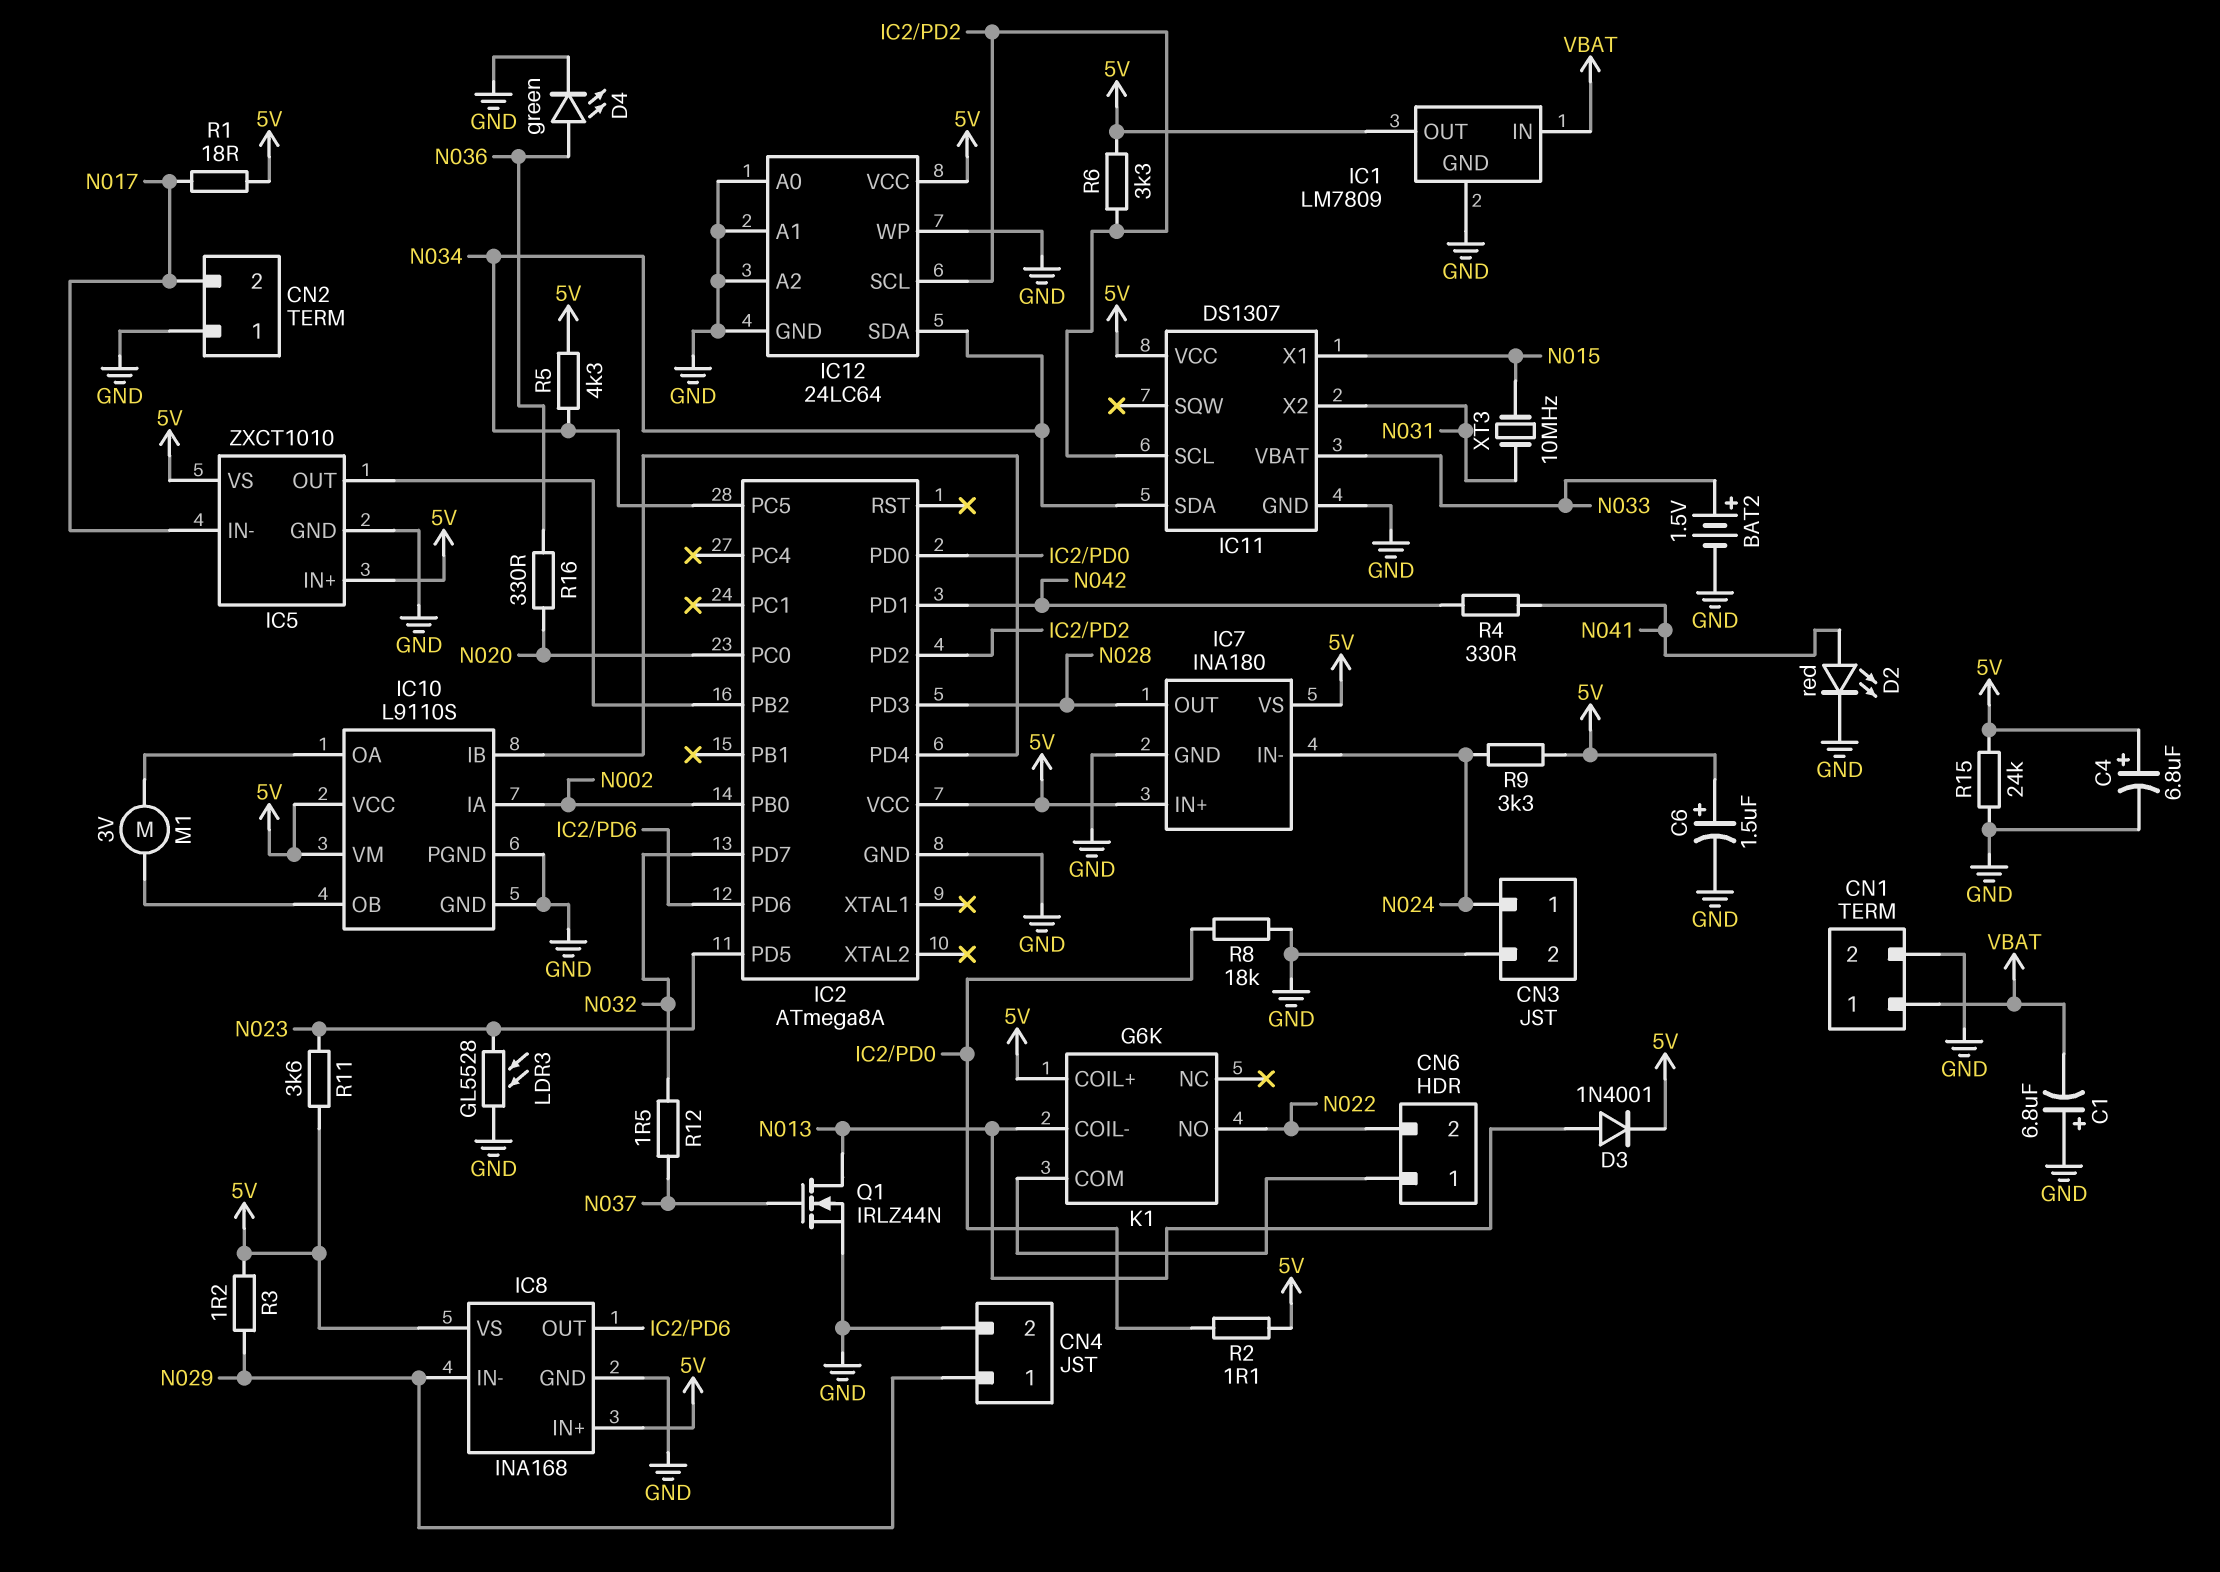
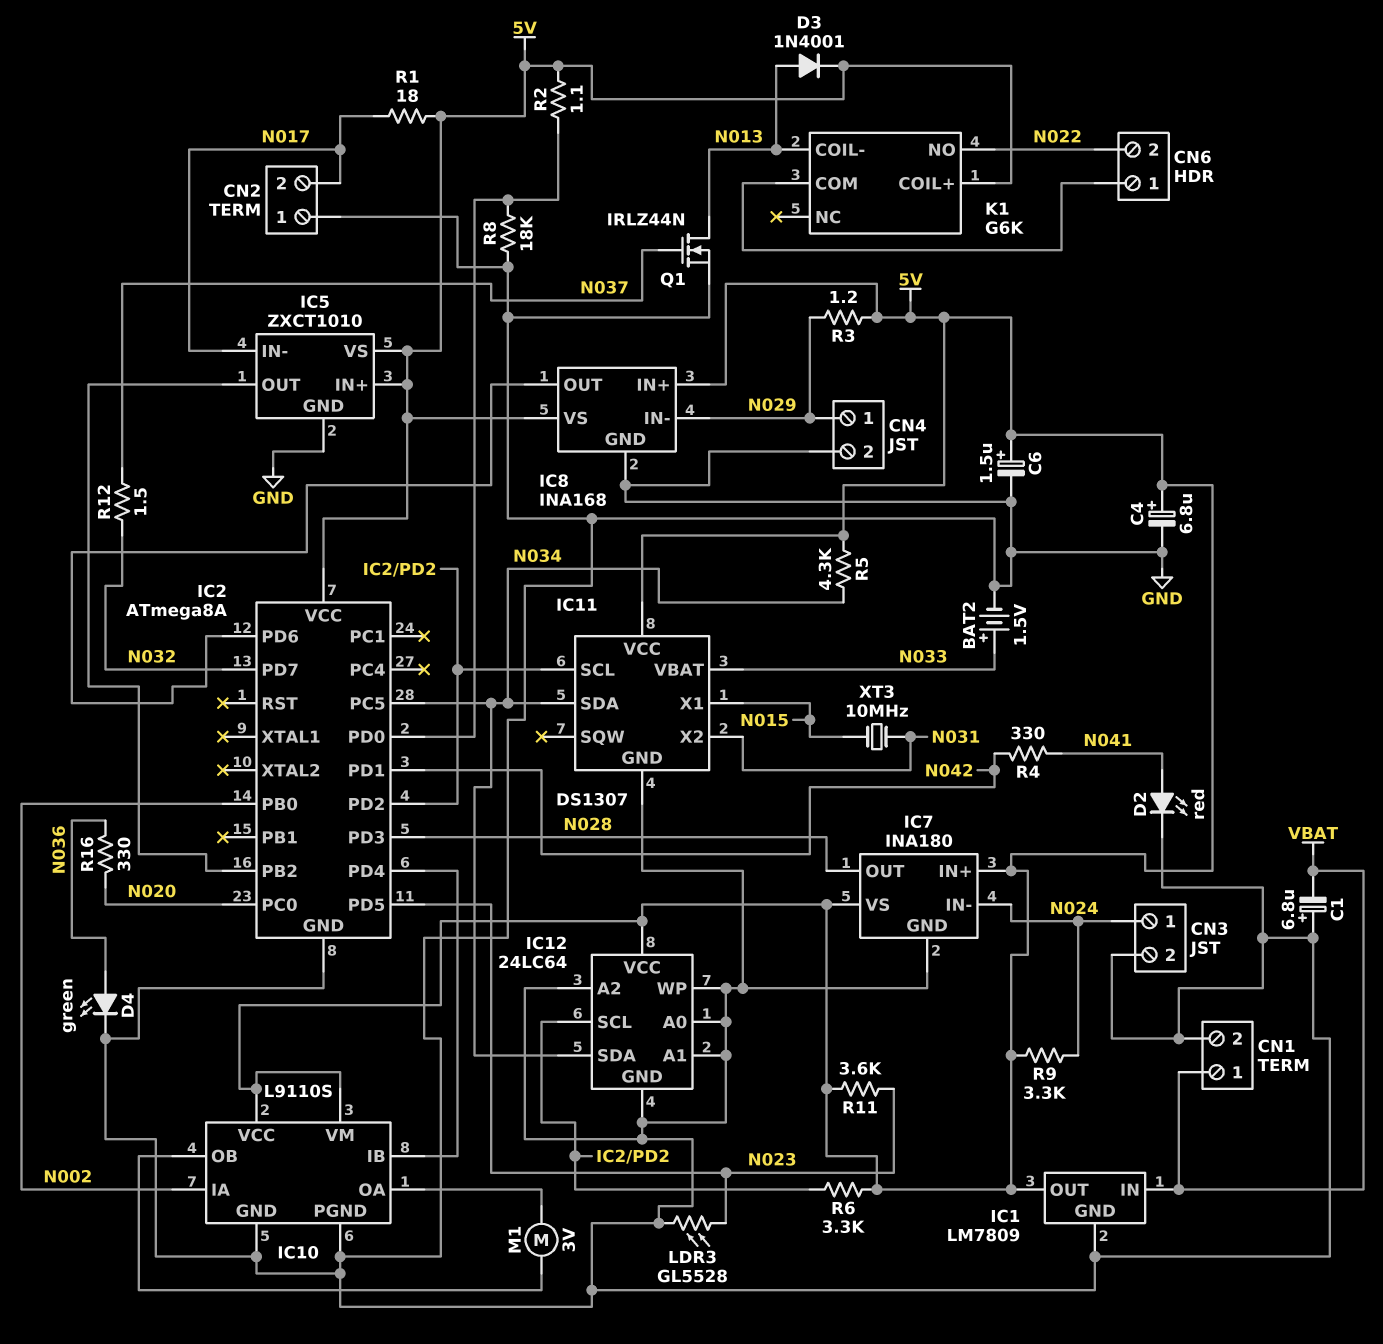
R15: 24k (5V, GND) -> none

